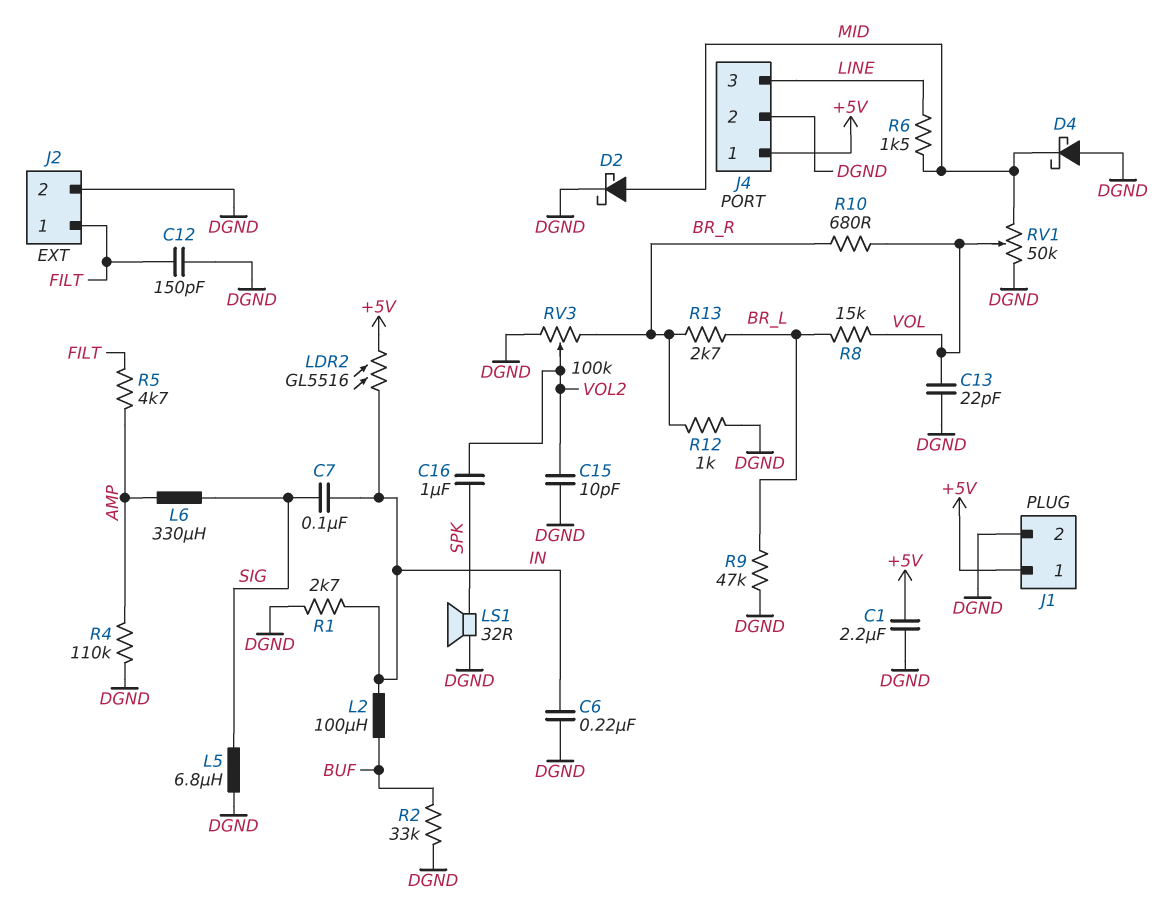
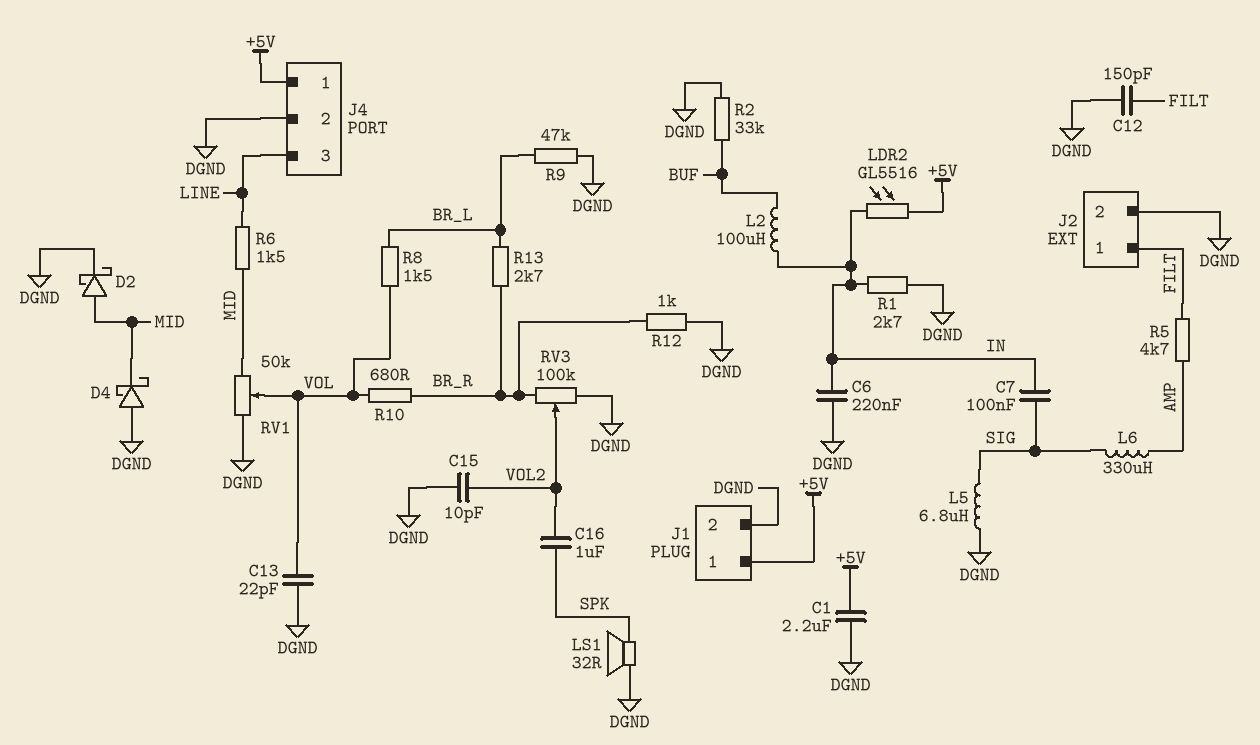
R4: 110k (AMP, DGND) -> none
R8: 15k (BR_L, VOL) -> 1.5k (BR_L, VOL)

